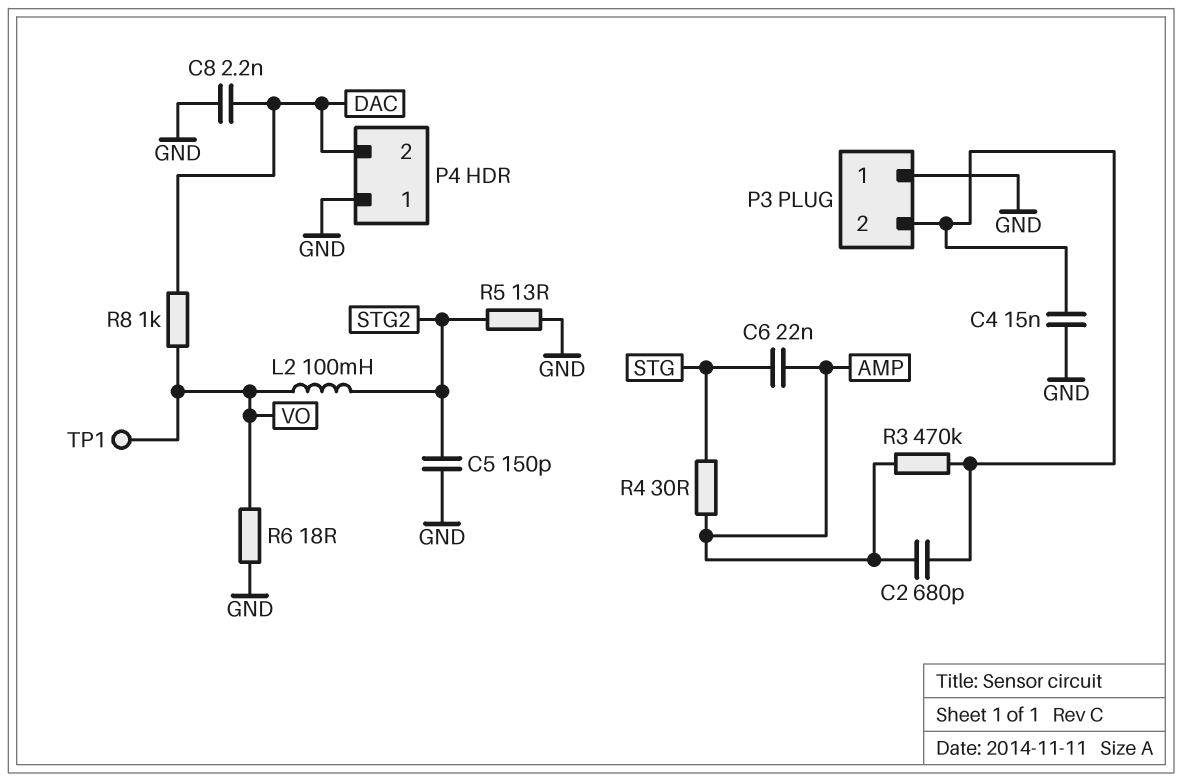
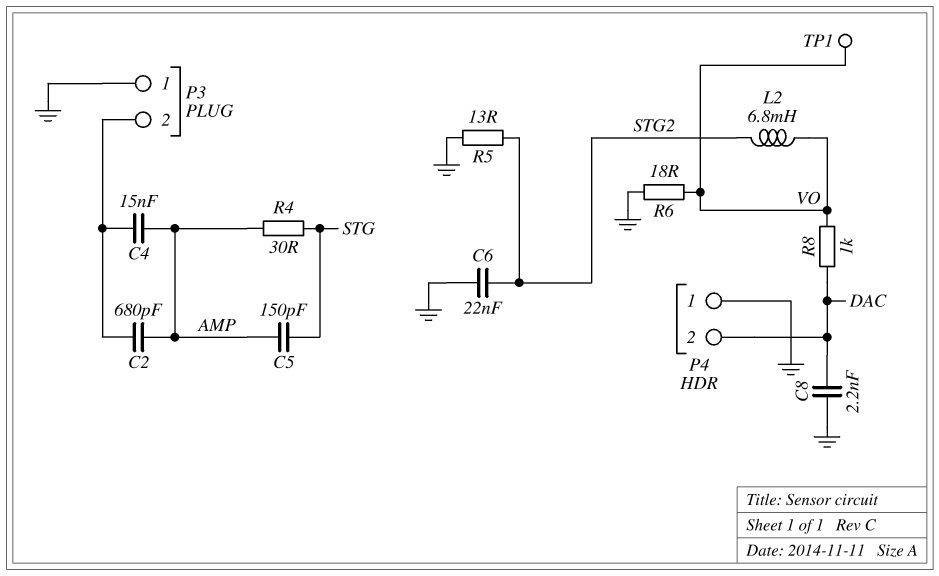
C4: 15nF (GND, P3/2) -> 15nF (AMP, P3/2)
C5: 150pF (GND, STG2) -> 150pF (AMP, STG)
C6: 22nF (AMP, STG) -> 22nF (GND, STG2)
L2: 100mH (STG2, VO) -> 6.8mH (STG2, VO)
R3: 470k (AMP, P3/2) -> none

